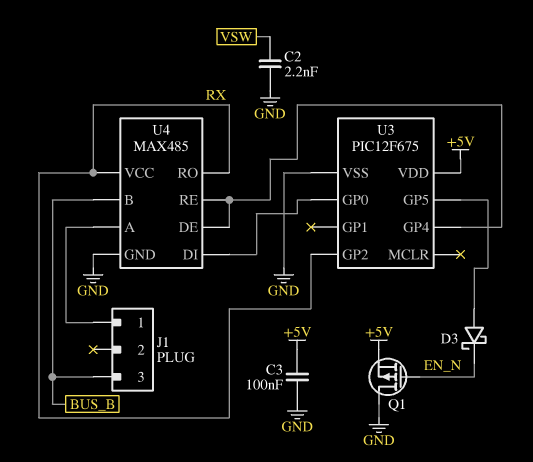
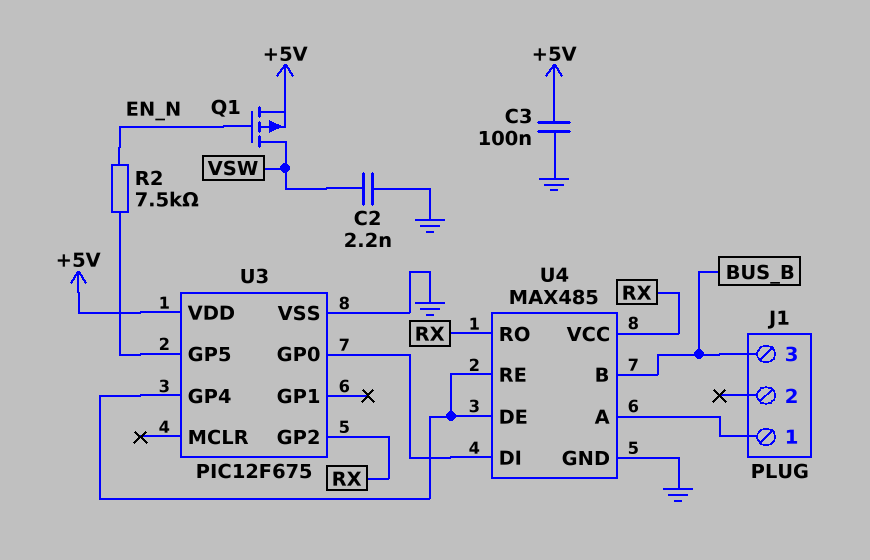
D3: schottky (A U3/GP5, K EN_N) -> none
Q1: PMOS (G EN_N, D GND, S +5V) -> PMOS (G EN_N, D VSW, S +5V)
R2: none -> 7.5k (EN_N, U3/GP5)

